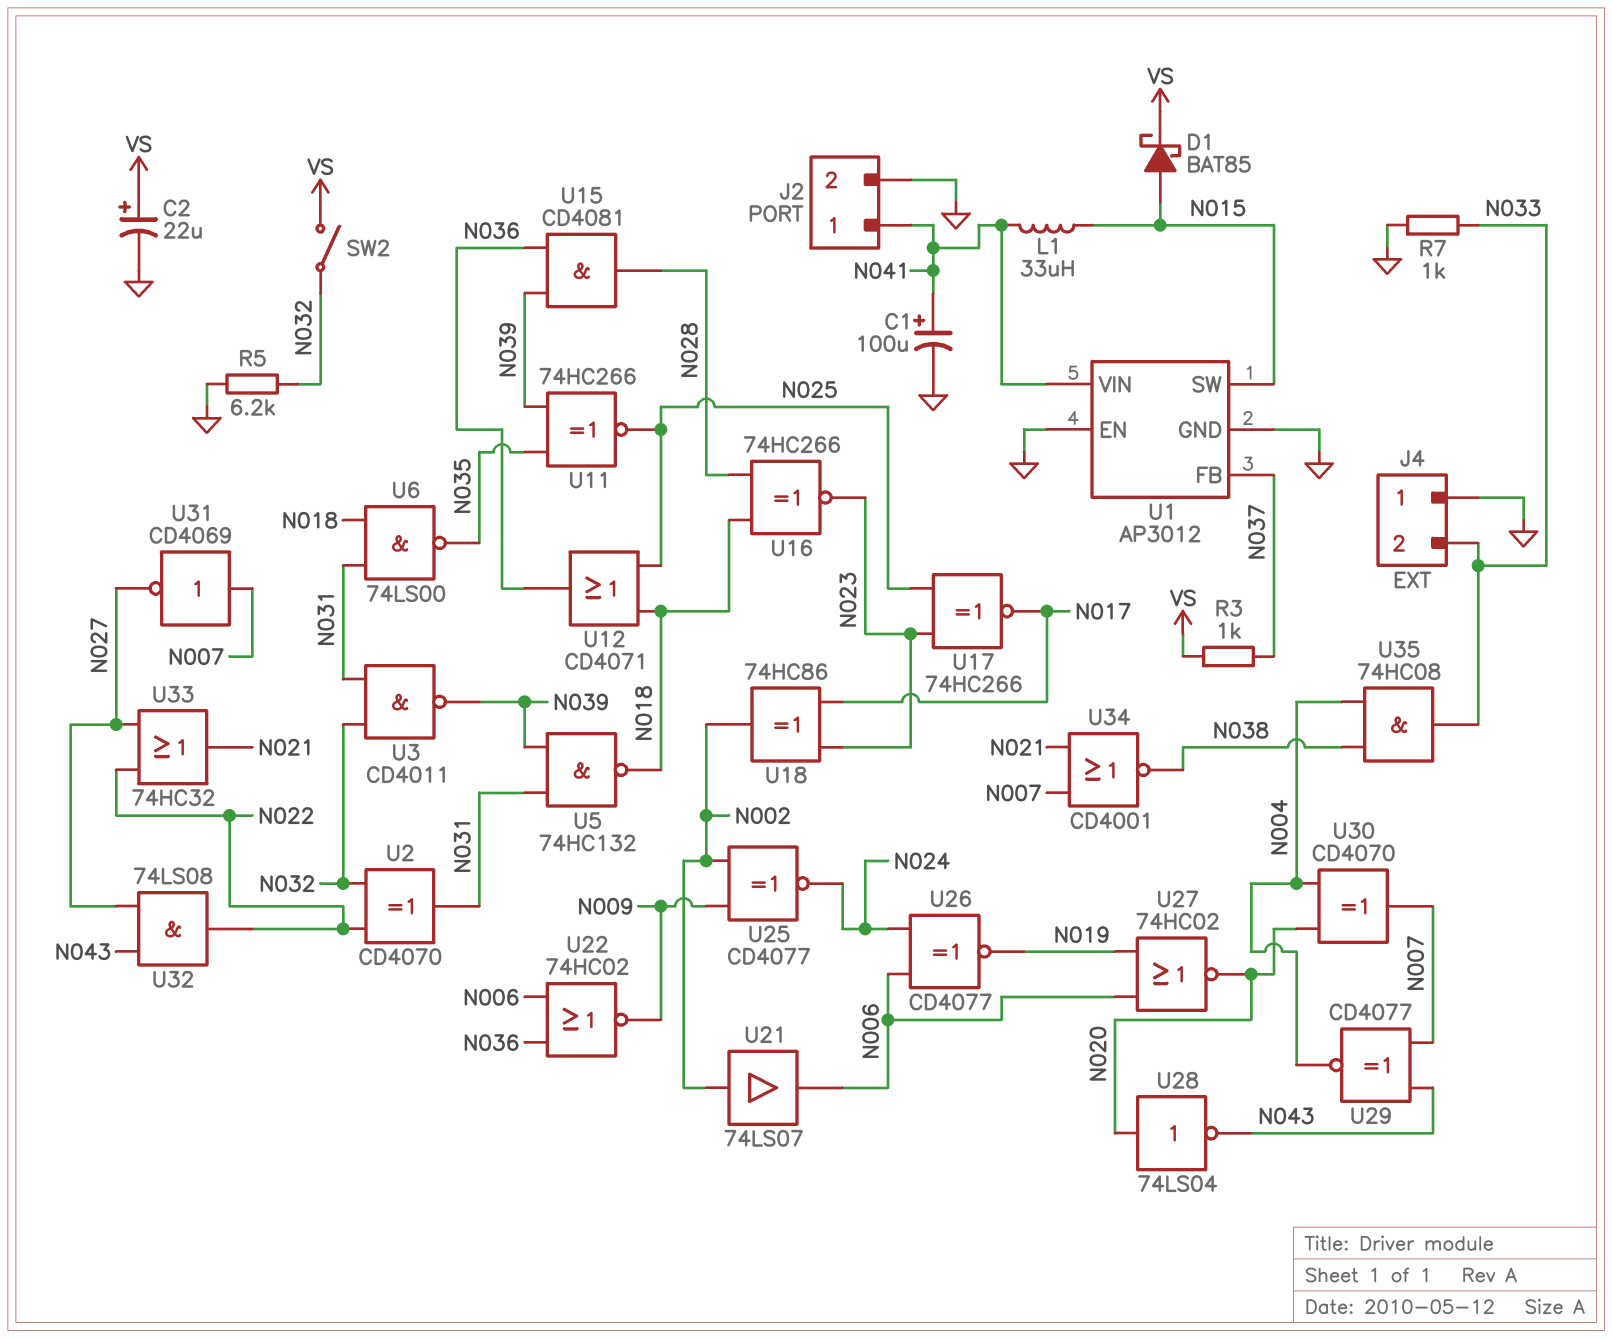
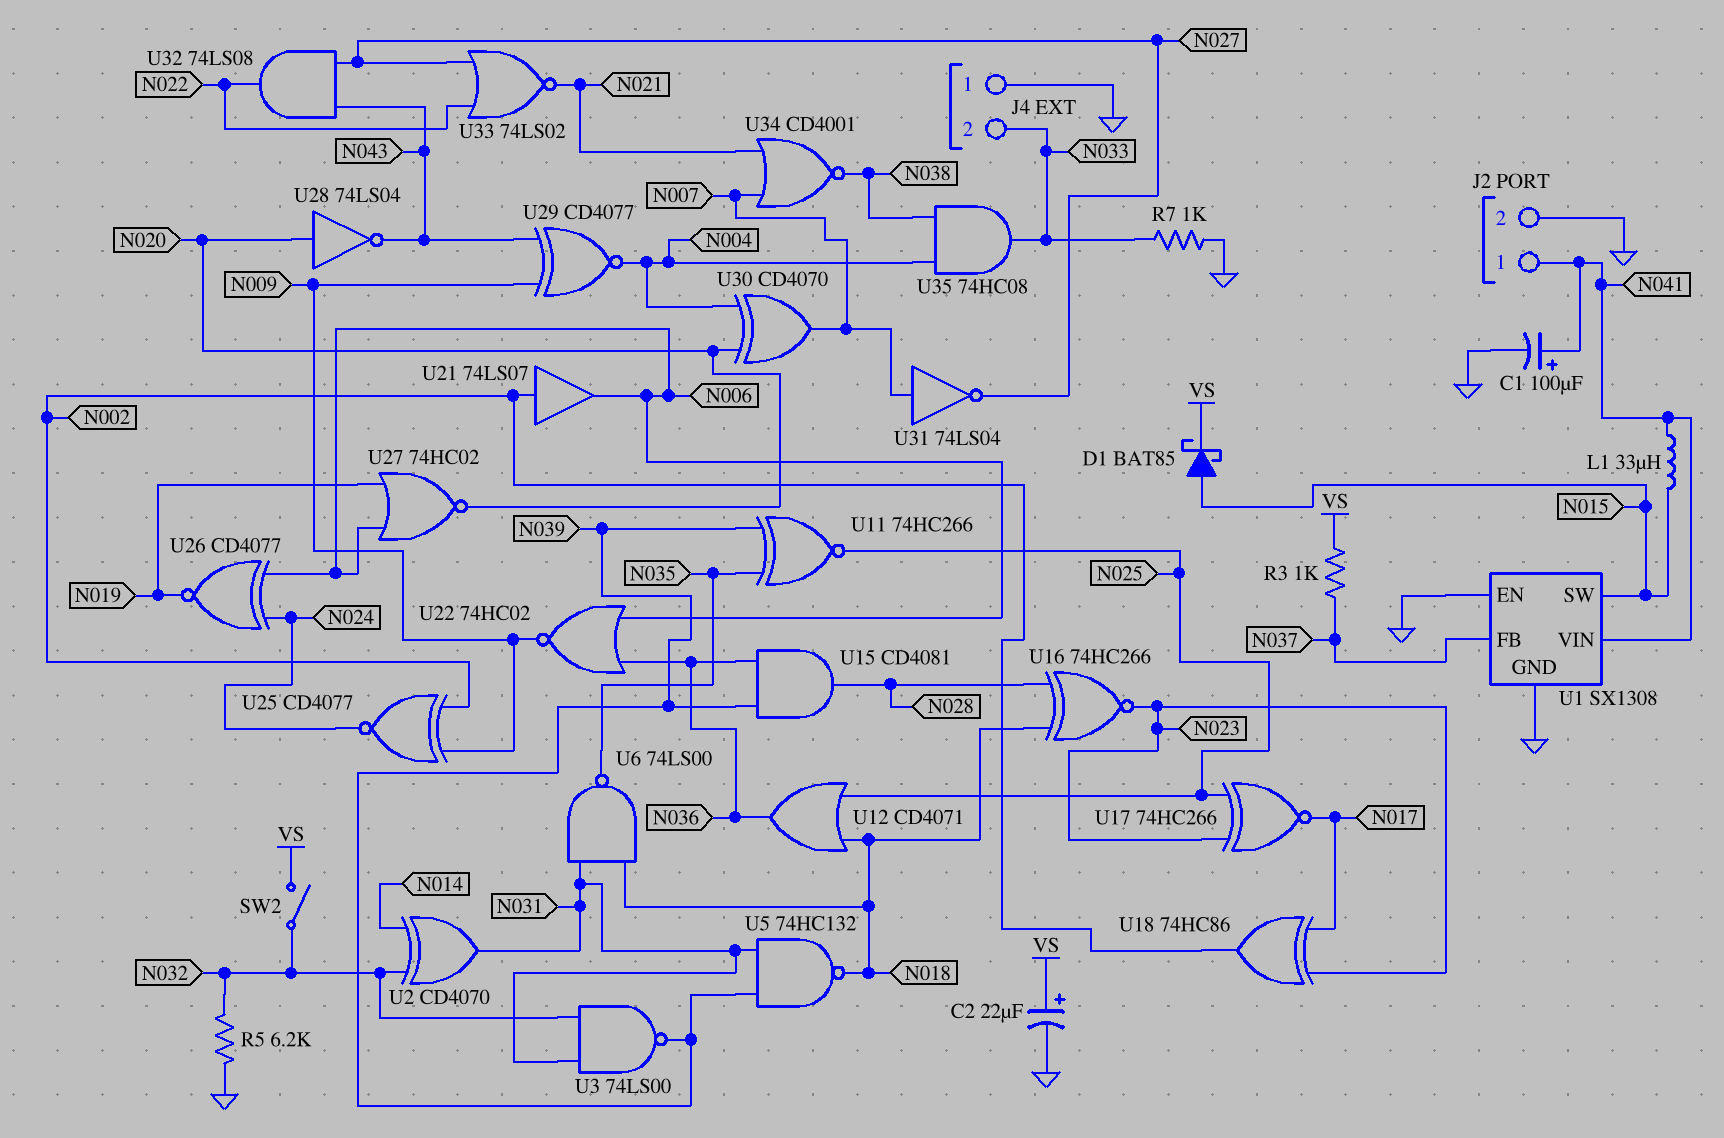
U1: AP3012 -> SX1308
U2: XOR CD4070 (in N022, in N032, out N031) -> XOR CD4070 (in N014, in N032, out N031)
U3: NAND CD4011 (in N031, in N032, out N039) -> NAND 74LS00 (in N031, in N032, out N039)
U29: XNOR CD4077 (in N007, in N043, out N004) -> XNOR CD4077 (in N009, in N043, out N004)
U31: NOT CD4069 (in N007, out N027) -> NOT 74LS04 (in N007, out N027)
U33: OR 74HC32 (in N022, in N027, out N021) -> NOR 74LS02 (in N022, in N027, out N021)

